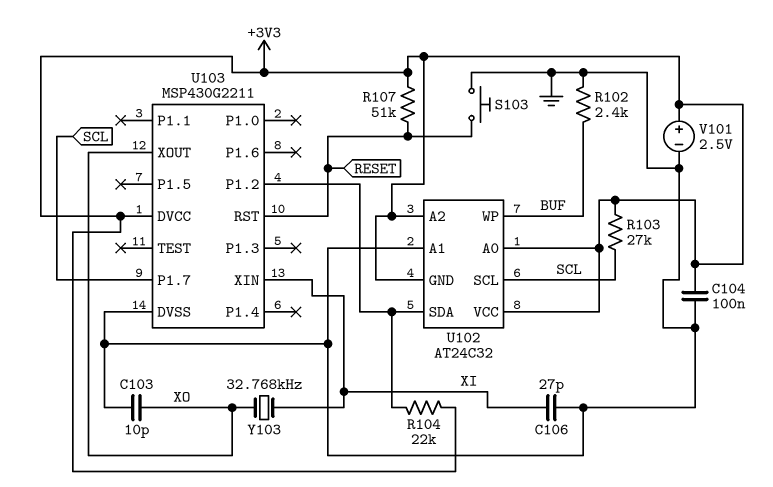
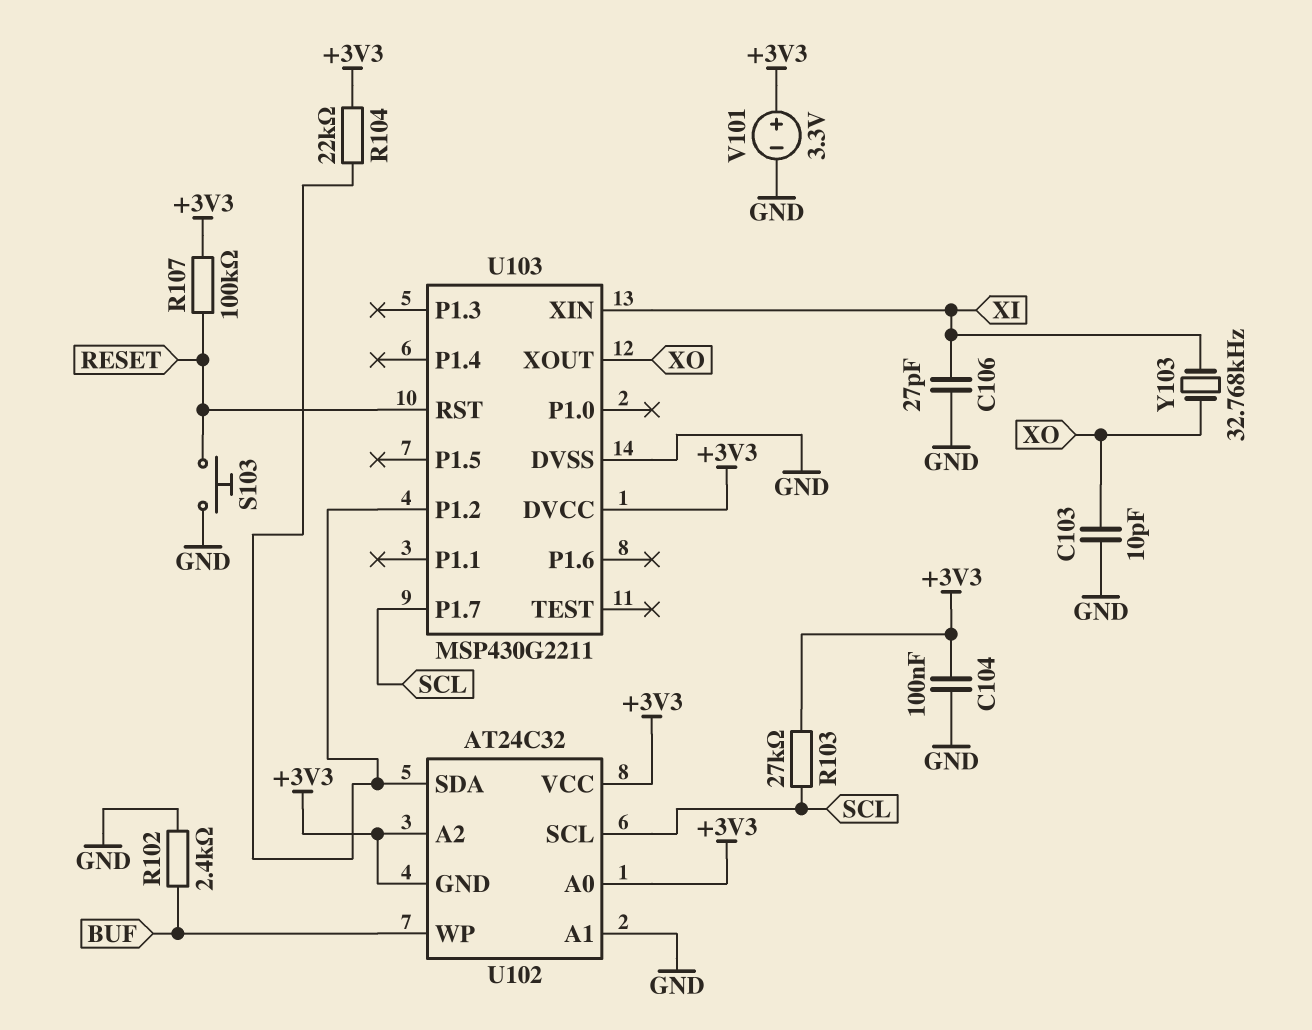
R107: 51k (+3V3, RESET) -> 100k (+3V3, RESET)
V101: 2.5V (plus +3V3, minus GND) -> 3.3V (plus +3V3, minus GND)

